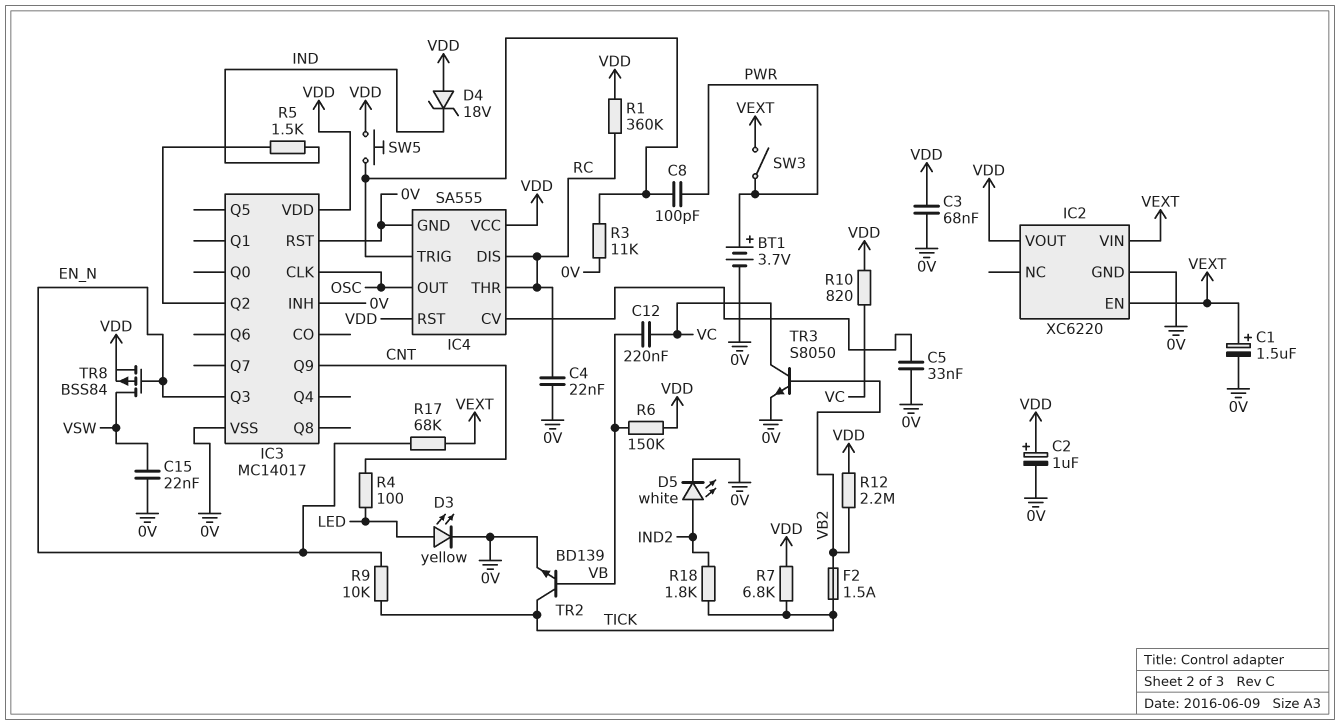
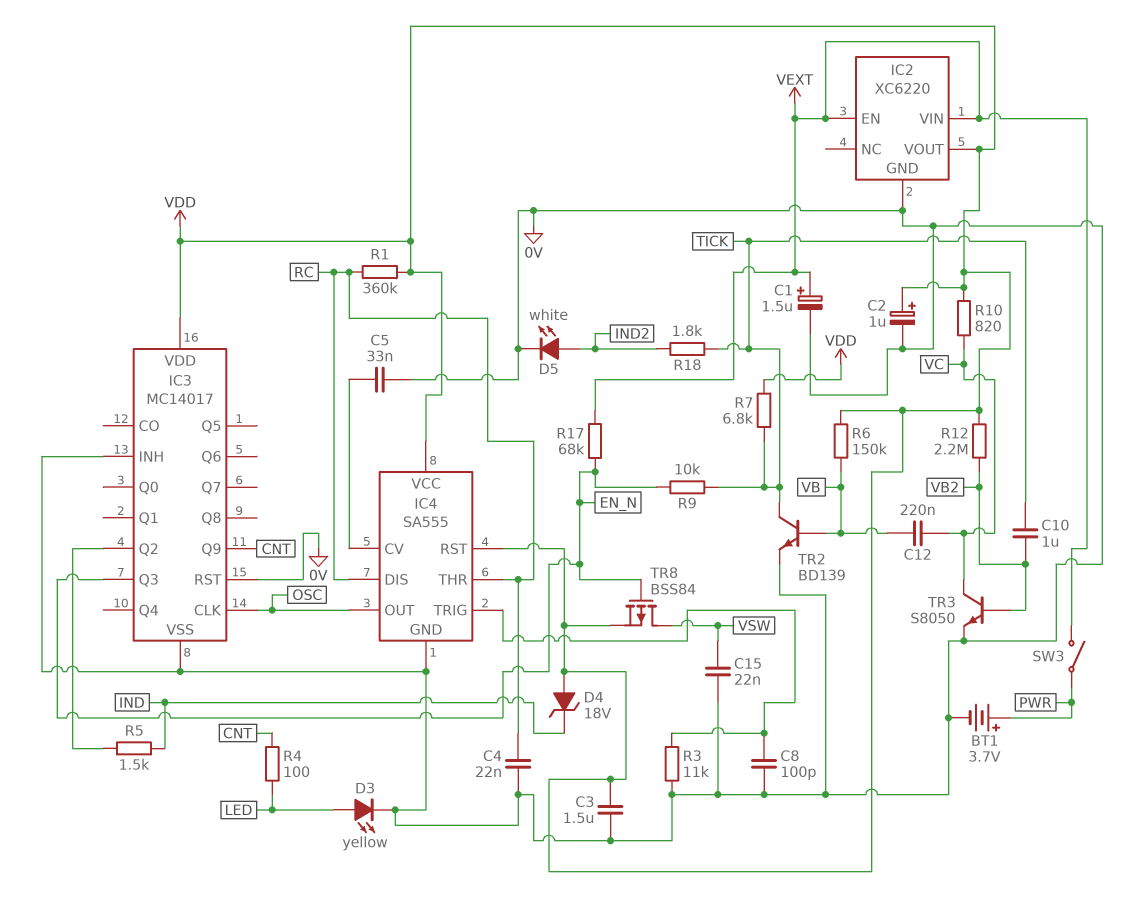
C3: 68nF (0V, VDD) -> 1.5uF (0V, VDD)
C8: 100pF (IC4/TRIG, PWR) -> 100pF (0V, IC4/TRIG)
C10: none -> 1uF (TICK, VB2)
F2: 1.5A (TICK, VB2) -> none
SW5: button (IC4/TRIG, VDD) -> none

